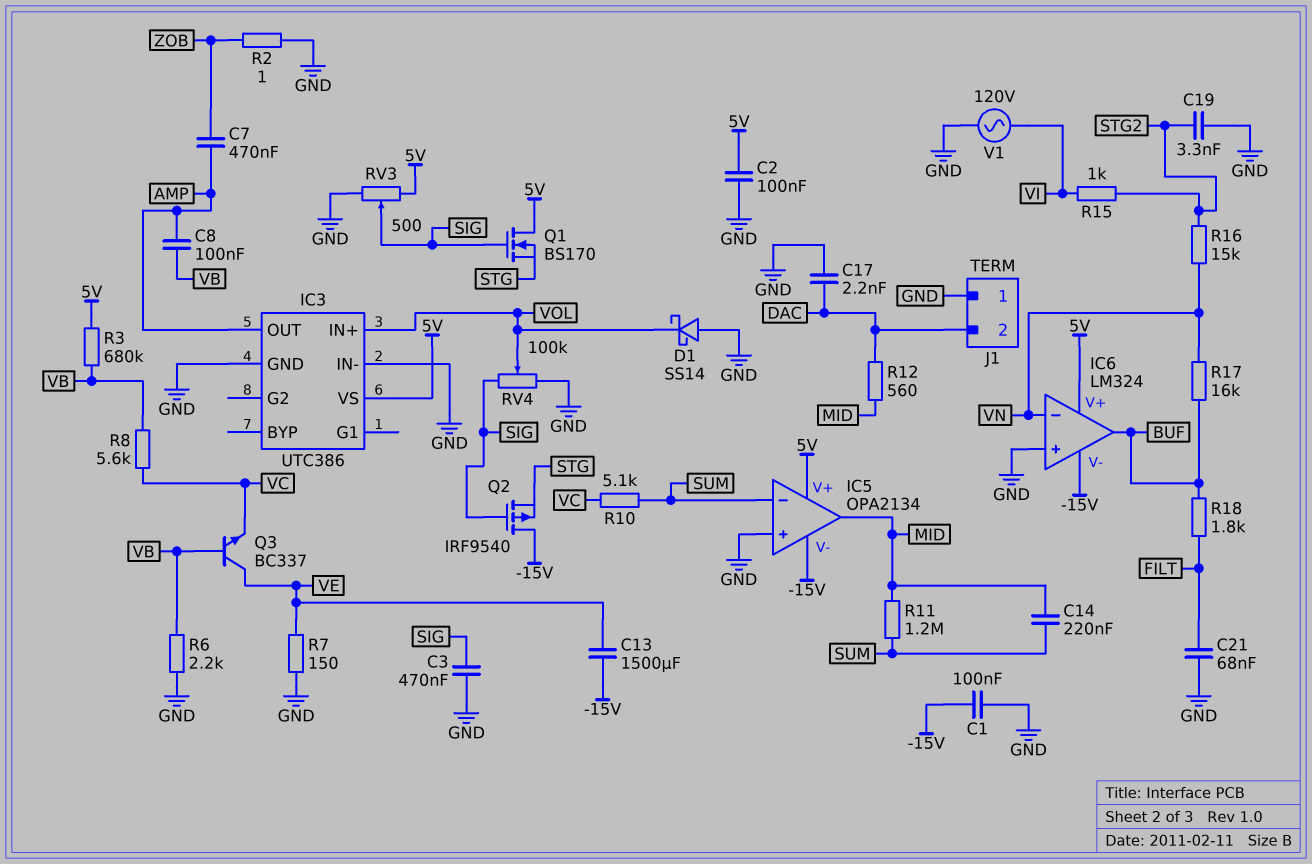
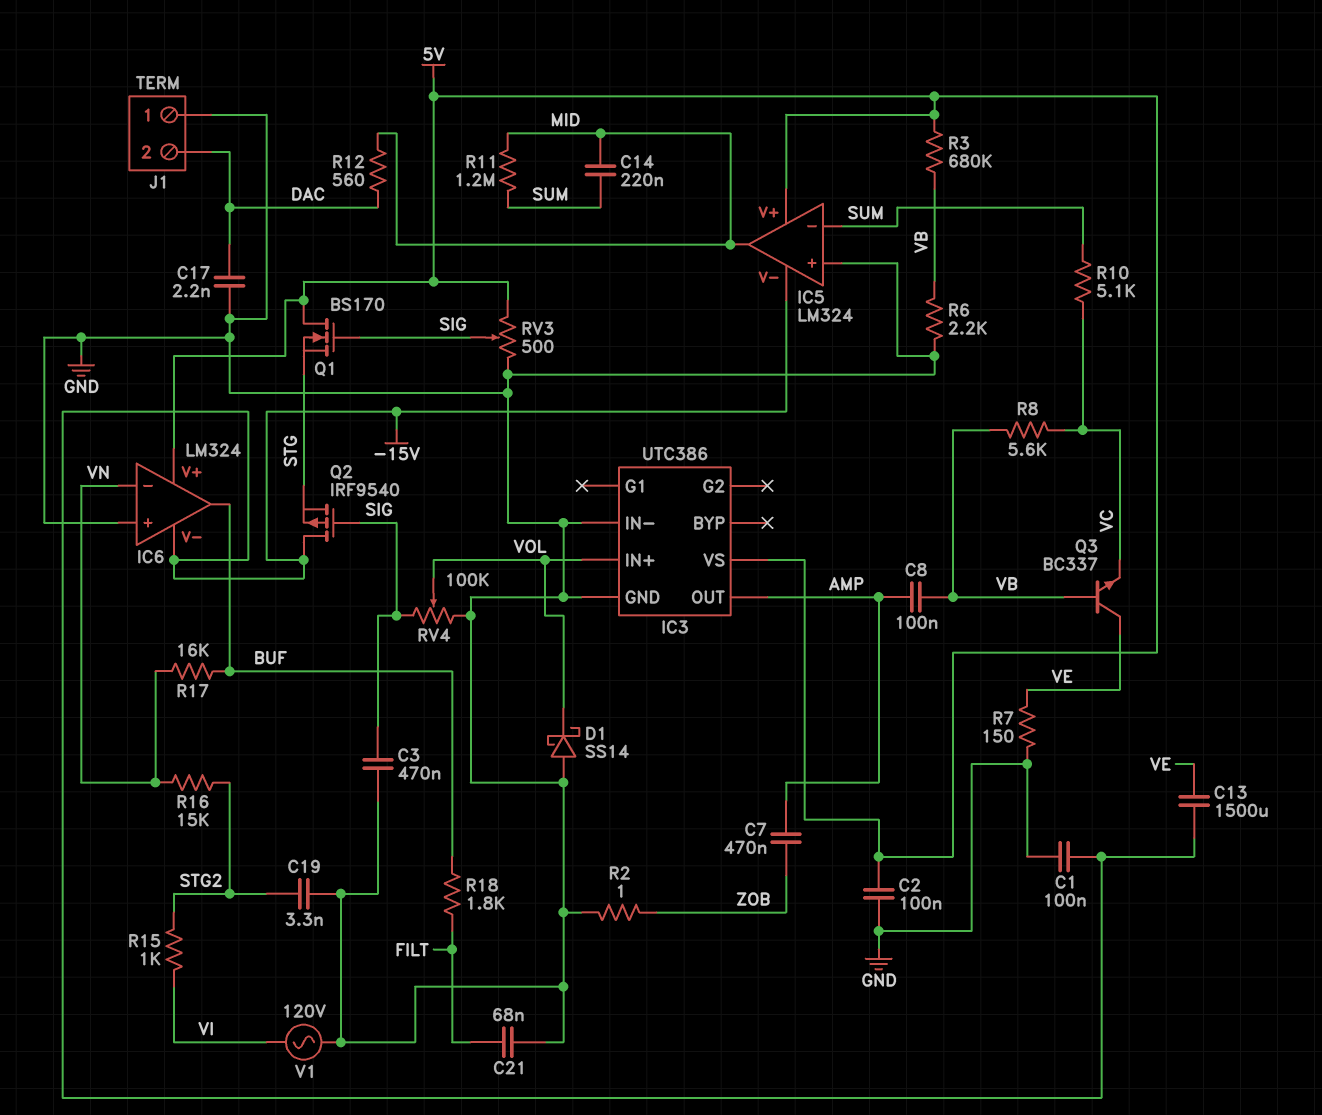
IC5: OPA2134 -> LM324

